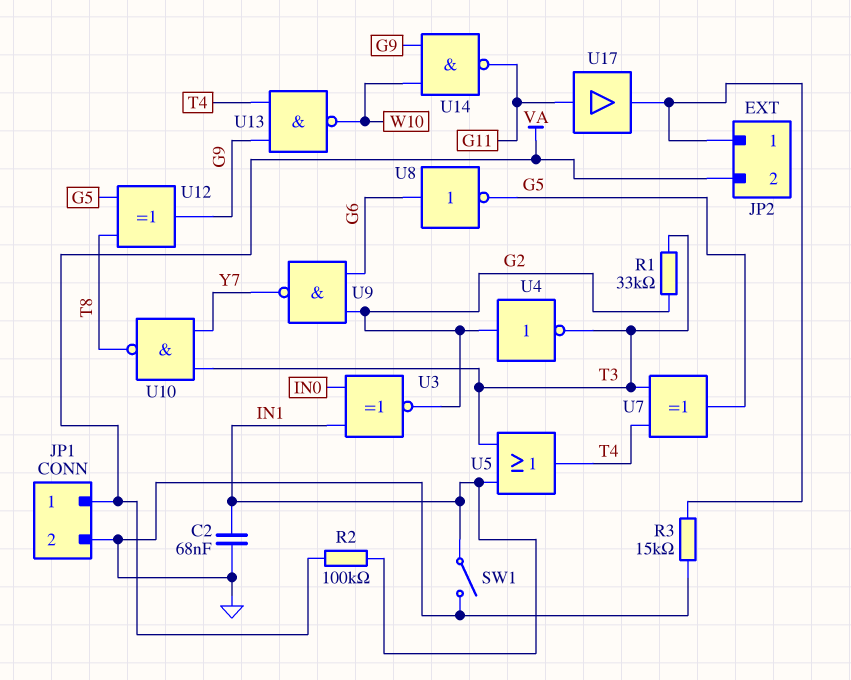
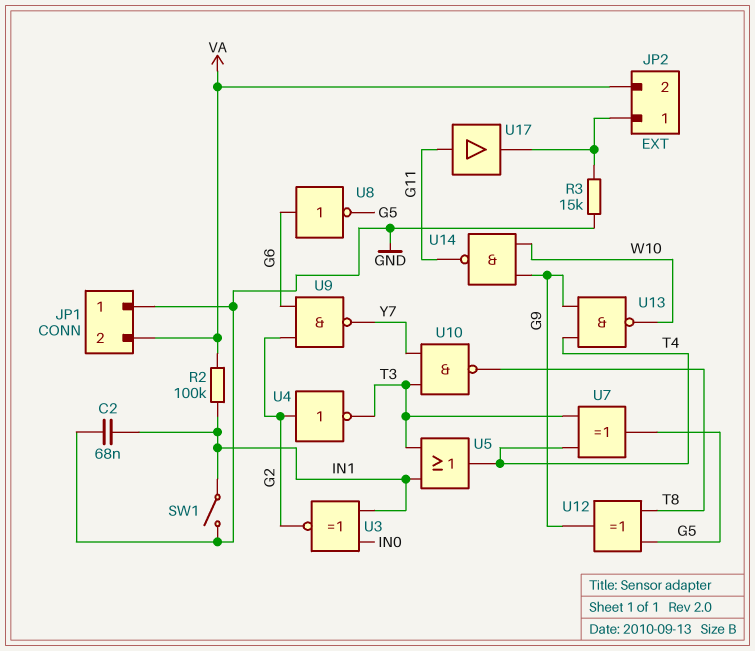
JP1 pin 1: VA -> GND
JP1 pin 2: GND -> VA
R1: 33k (G2, T3) -> none

